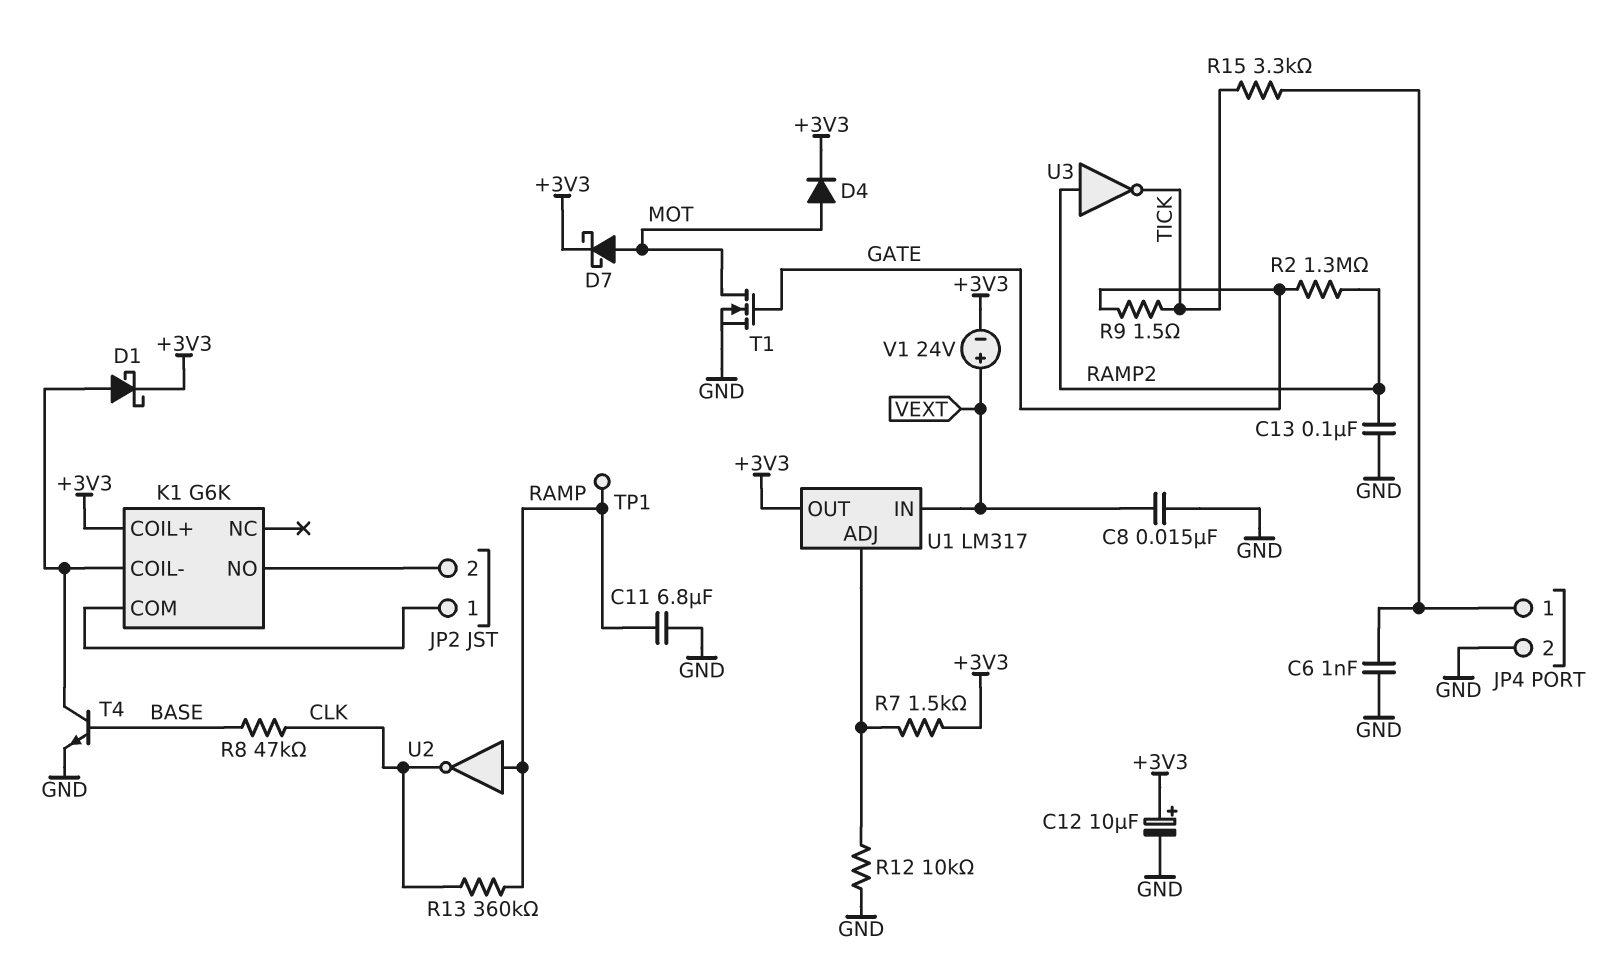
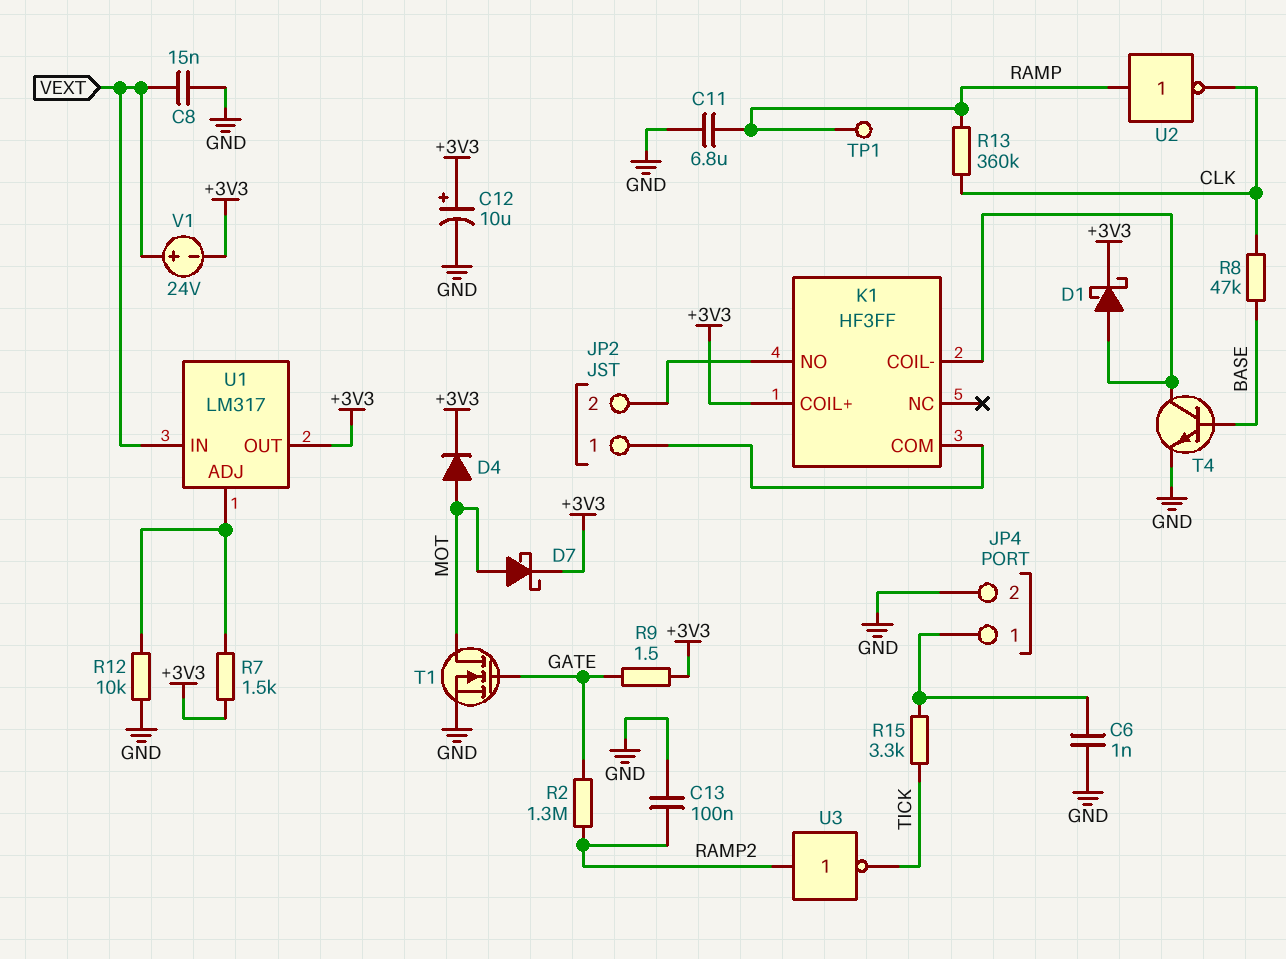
K1: G6K -> HF3FF
R9: 1.5 (GATE, TICK) -> 1.5 (+3V3, GATE)

